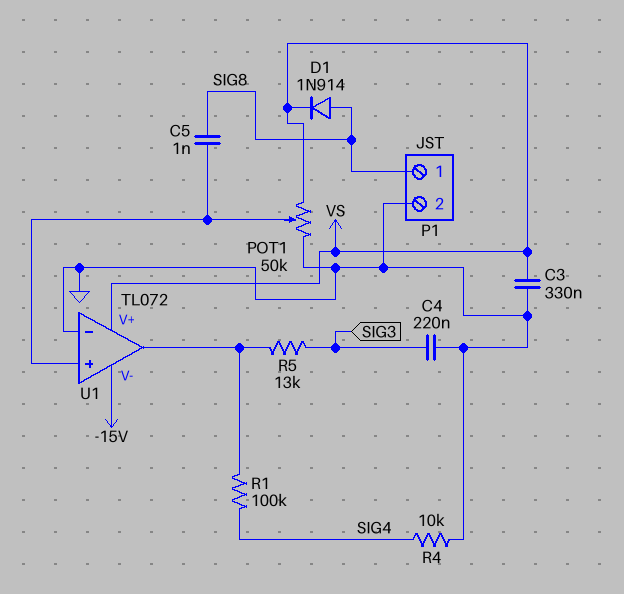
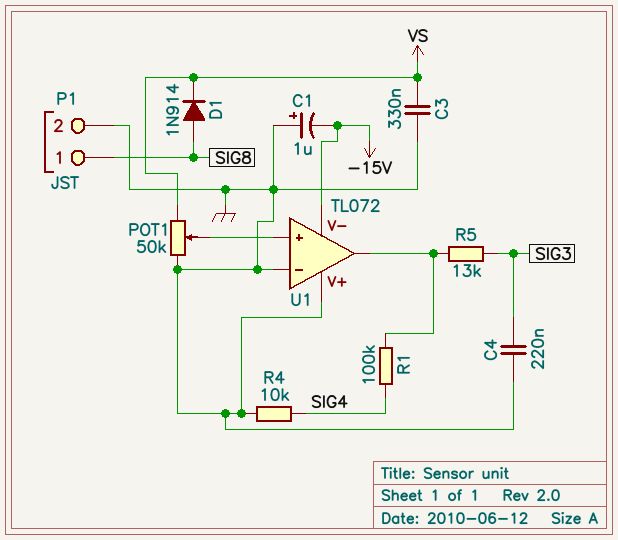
C1: none -> 1uF (plus GND, minus -15V)
C5: 1nF (SIG8, U1/in+) -> none
U1 pin V+: VS -> GND

